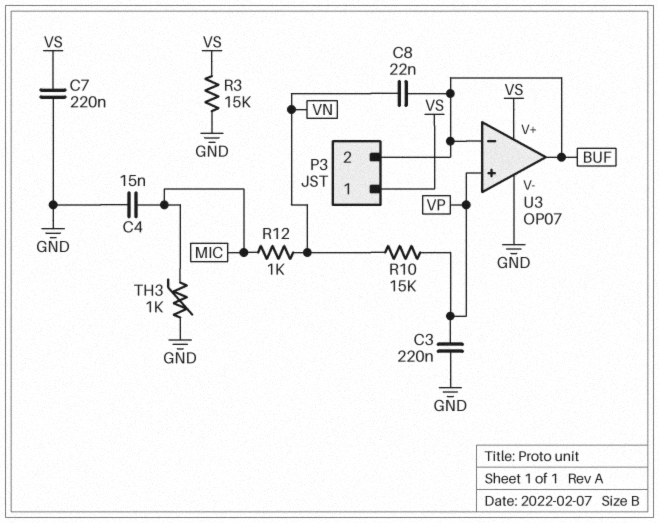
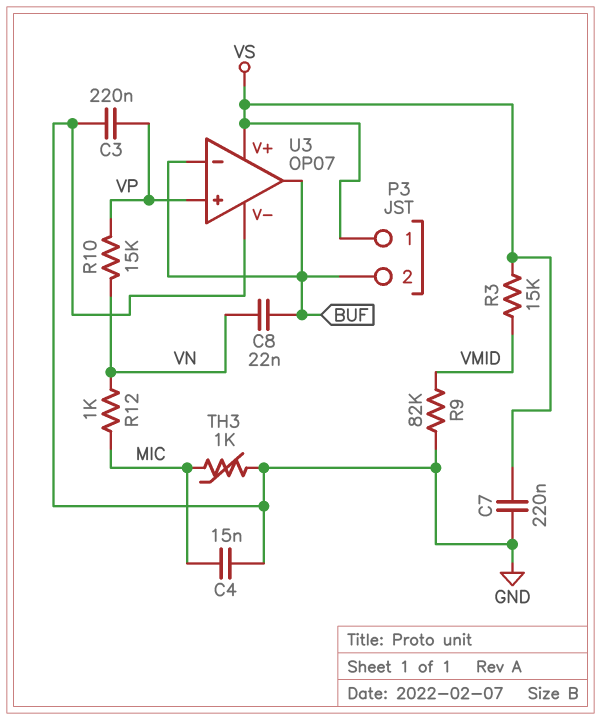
R3: 15k (GND, VS) -> 15k (VMID, VS)
R9: none -> 82k (GND, VMID)

